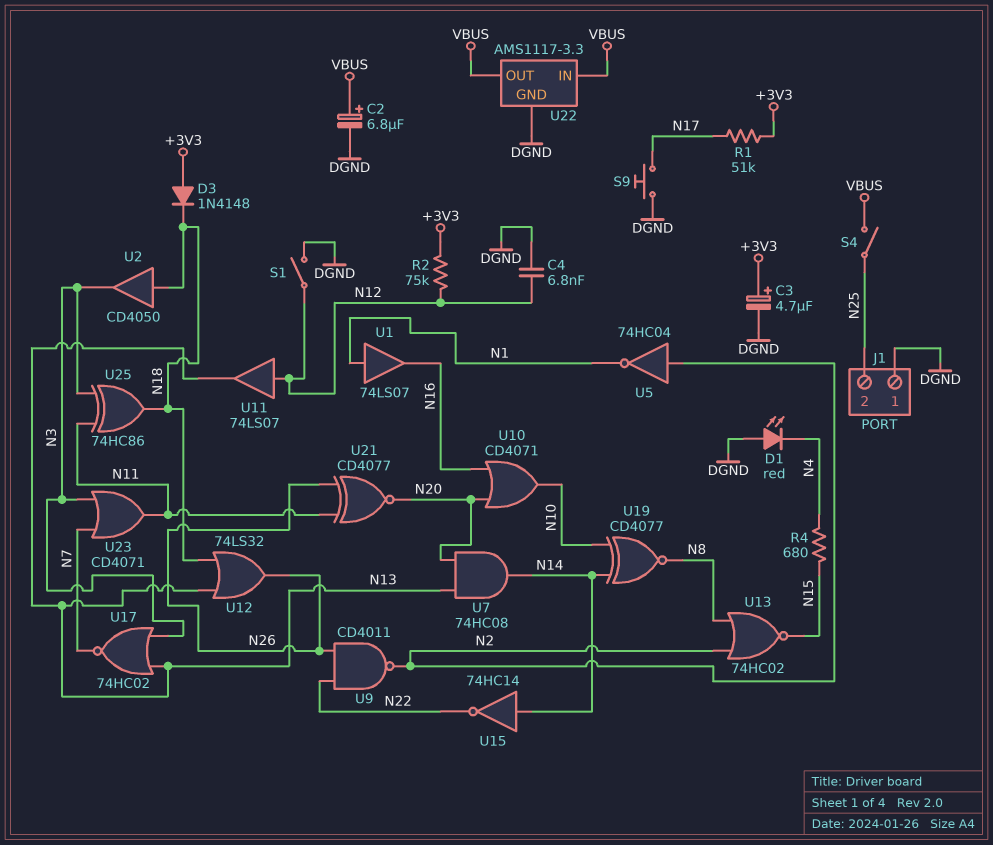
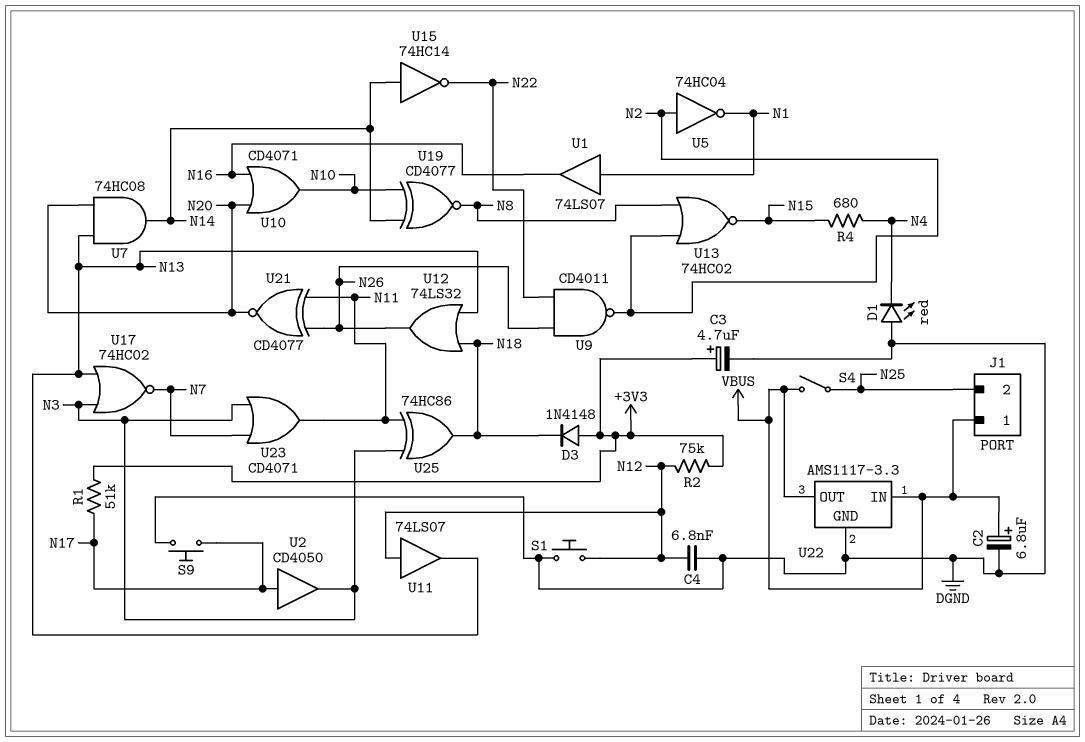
J1 pin 1: DGND -> VBUS
S1: switch (DGND, N12) -> button (DGND, N12)
U2: buffer CD4050 (in N18, out N3) -> buffer CD4050 (in N17, out N3)

